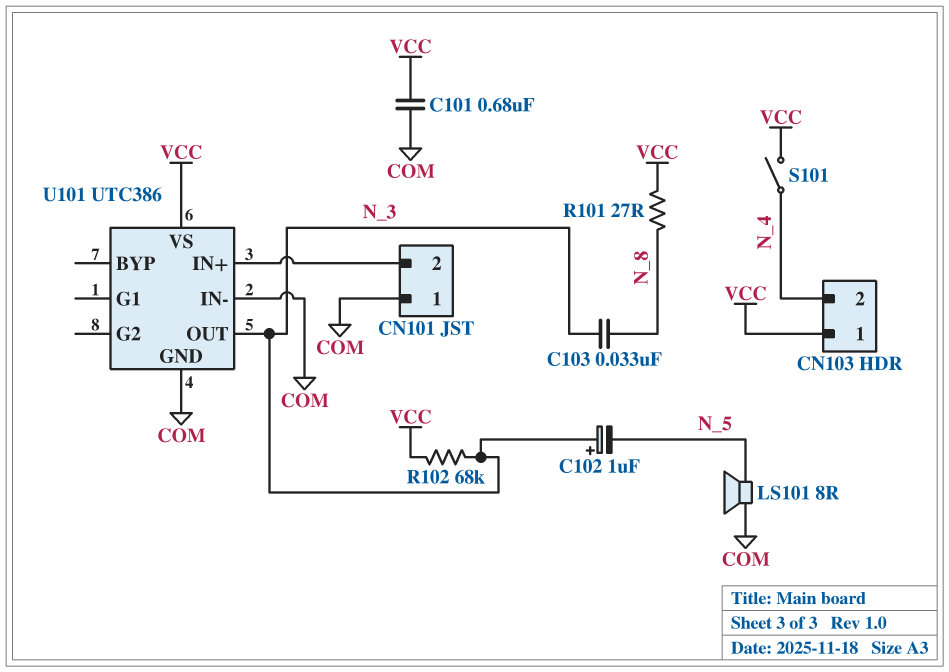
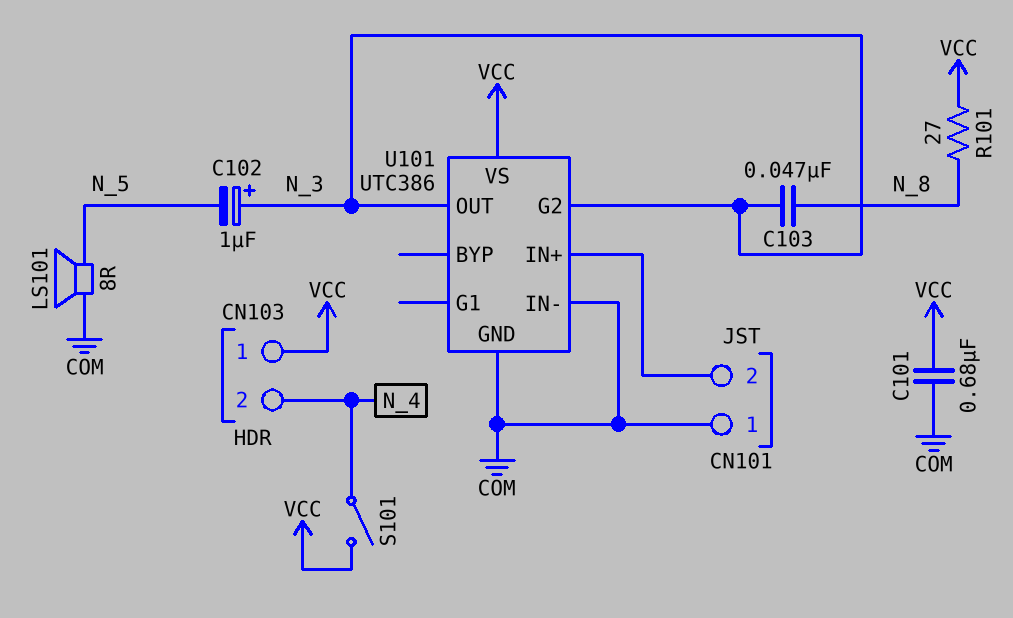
C103: 33nF (N_3, N_8) -> 47nF (N_3, N_8)
R102: 68k (N_3, VCC) -> none
U101 pin G2: none -> N_3

